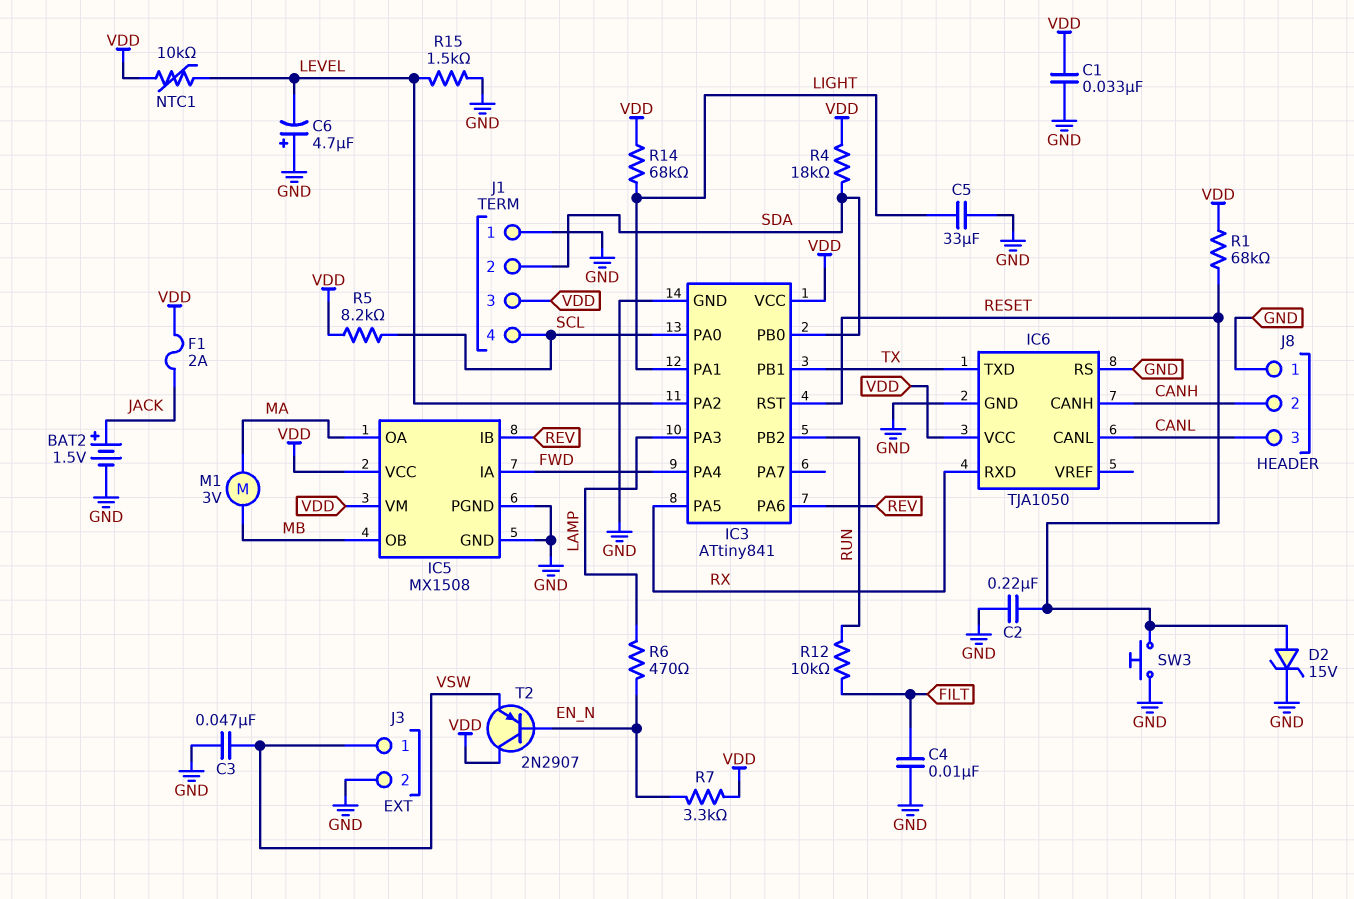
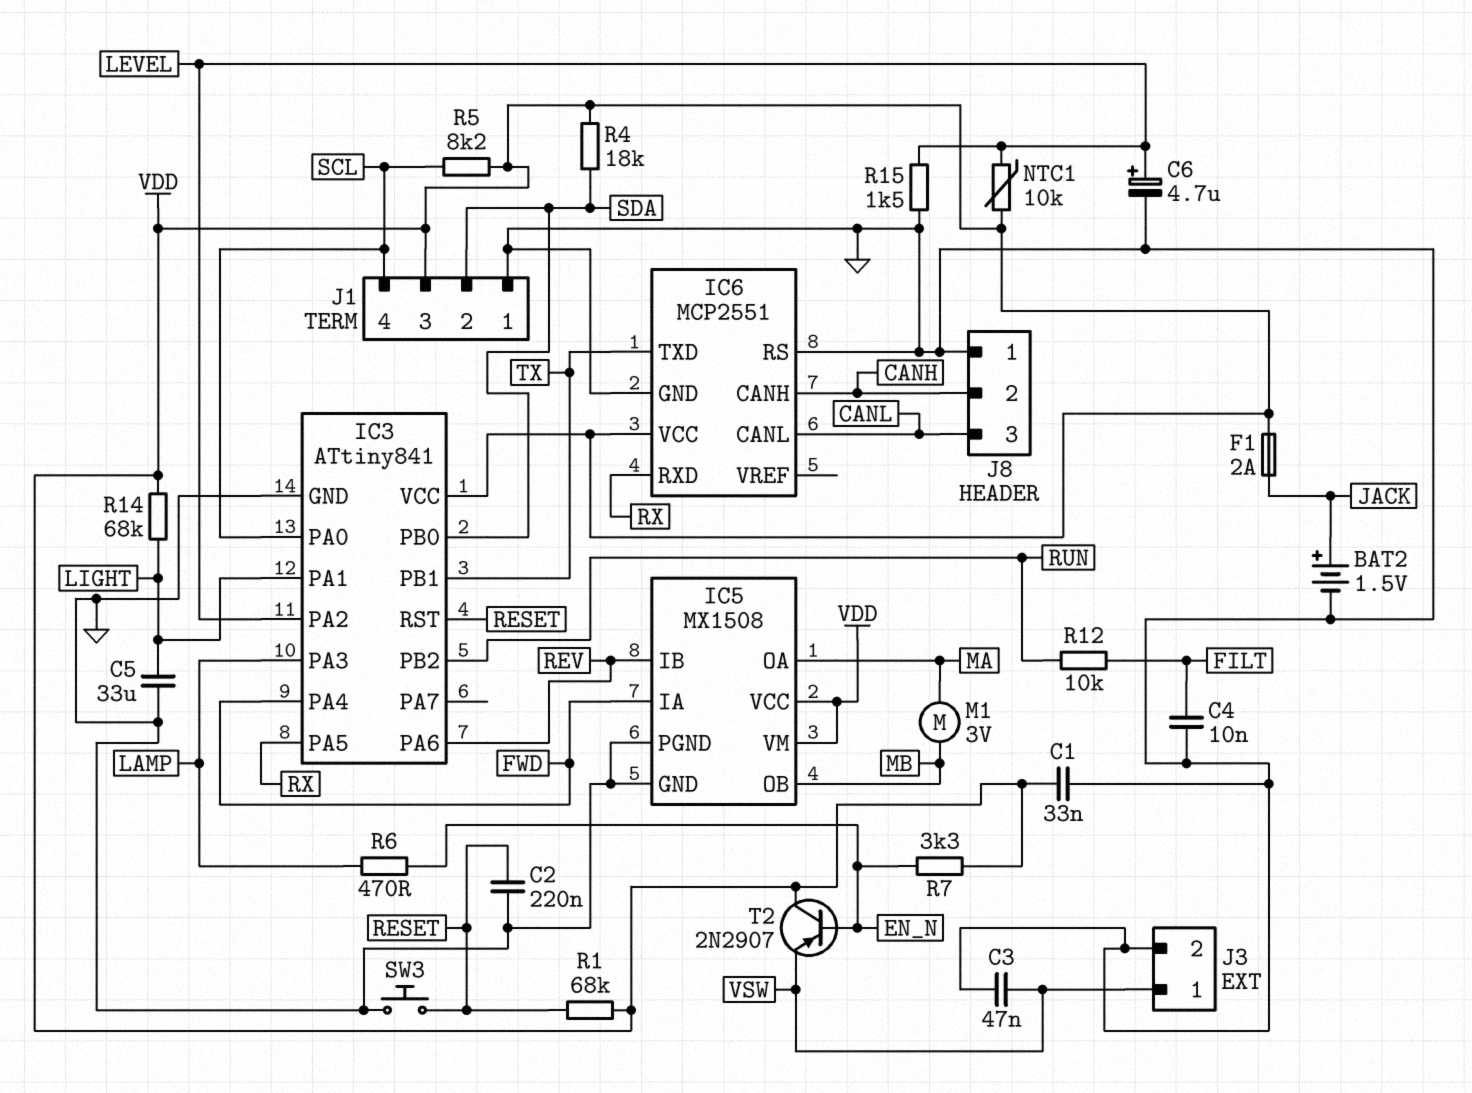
C6: 4.7uF (plus GND, minus LEVEL) -> 4.7uF (plus LEVEL, minus GND)
D2: zener 15V (A RESET, K GND) -> none
IC6: TJA1050 -> MCP2551

